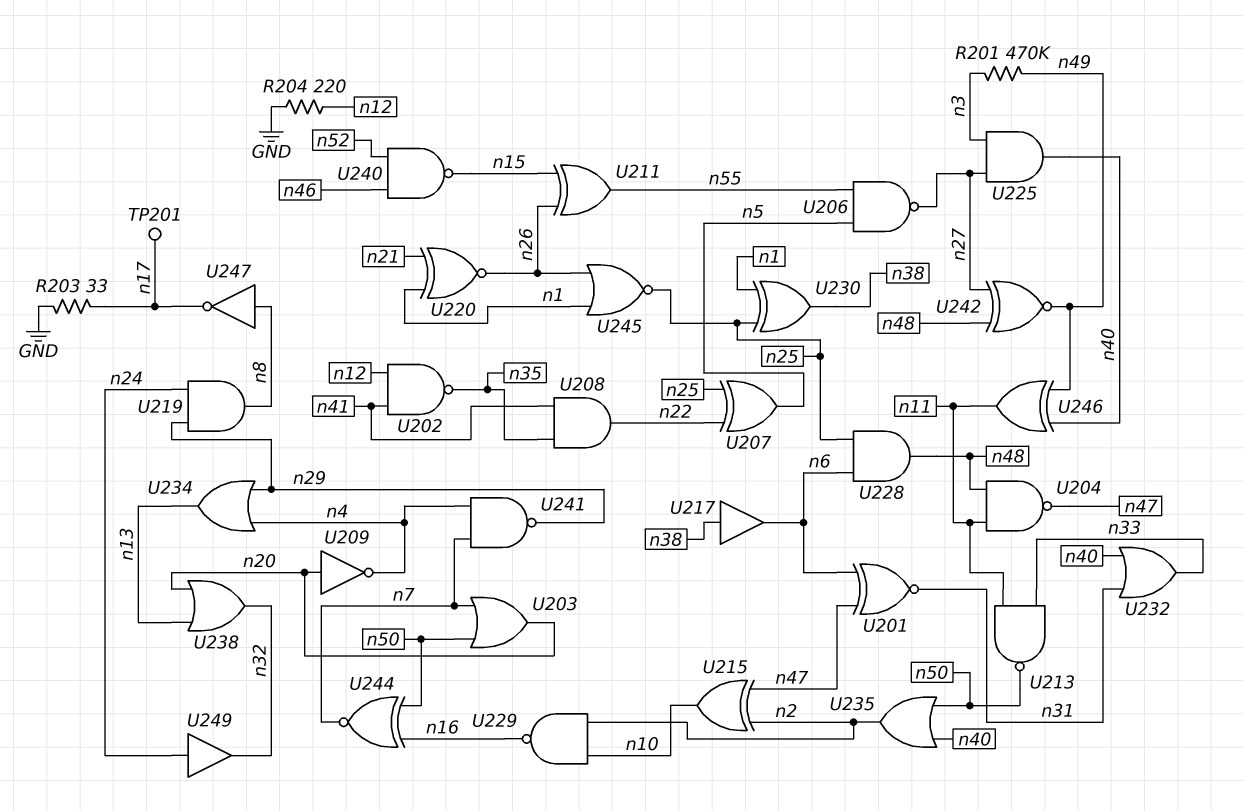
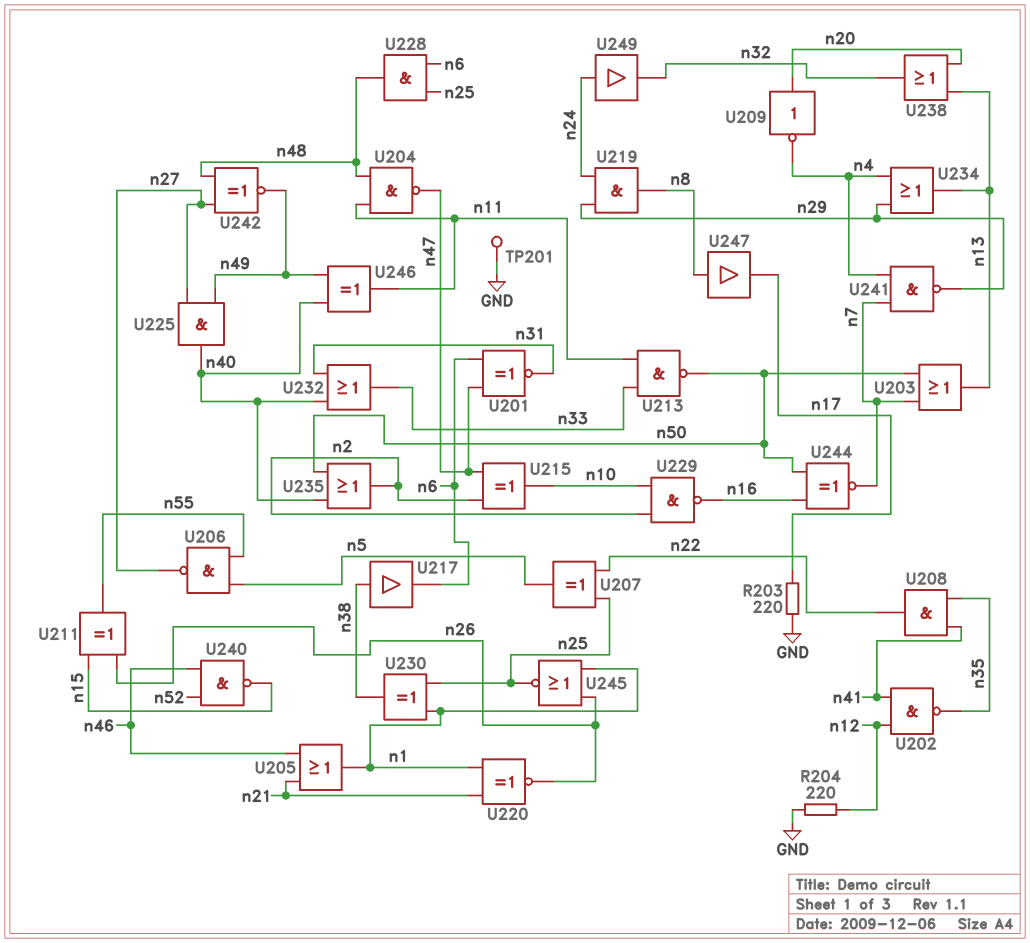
R201: 470k (n3, n49) -> none
R203: 33 (GND, n17) -> 220 (GND, n17)
TP201: test point (n17) -> test point (GND)
U203: OR (in n7, in n50, out n20) -> OR (in n7, in n50, out n13)
U205: none -> OR (in n21, in n46, out n1)
U225: AND (in n3, in n27, out n40) -> AND (in n27, in n49, out n40)
U247: NOT (in n8, out n17) -> buffer (in n8, out n17)

